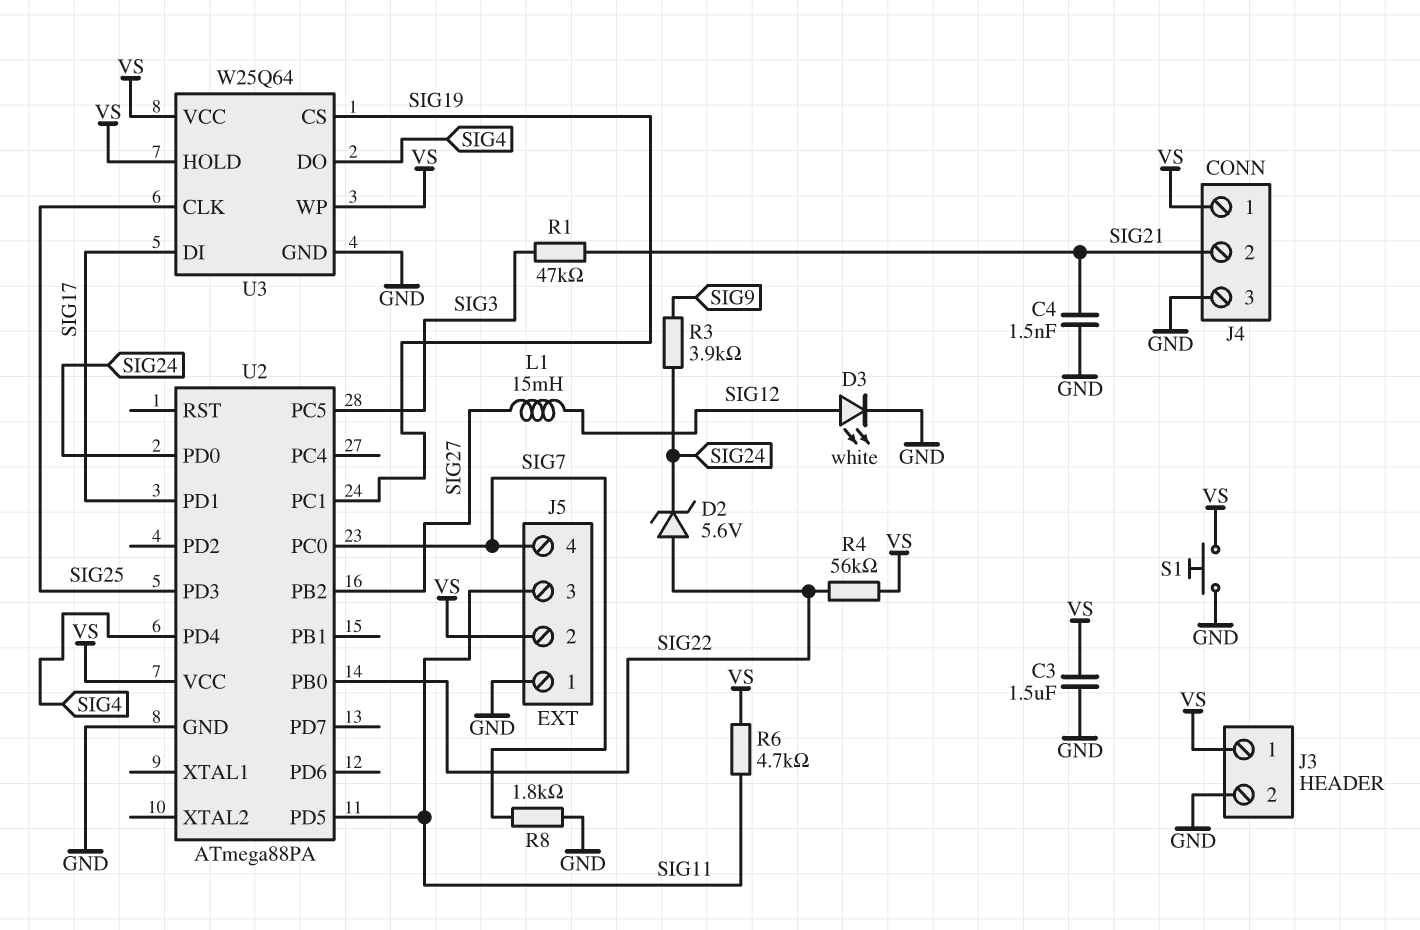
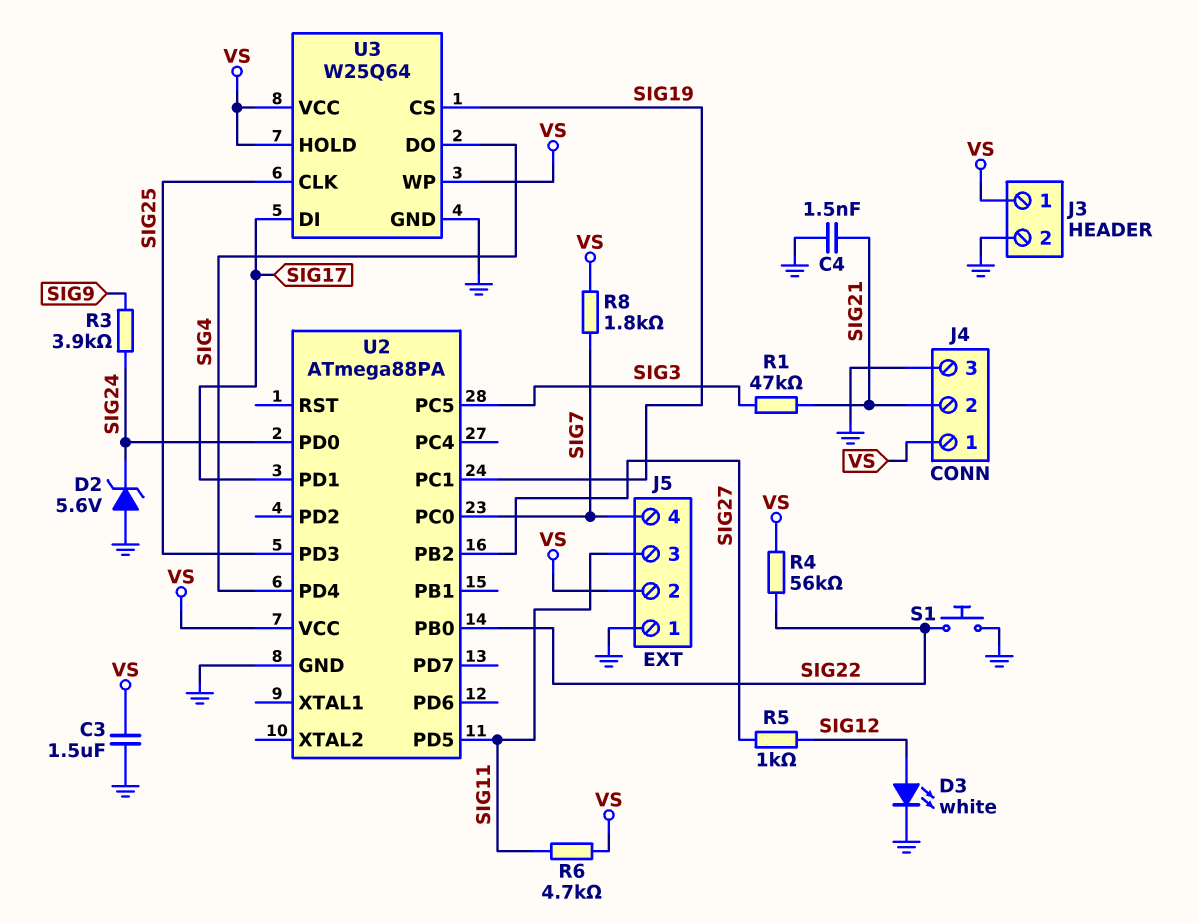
D2: zener 5.6V (A SIG22, K SIG24) -> zener 5.6V (A GND, K SIG24)
L1: 15mH (SIG12, SIG27) -> none
R5: none -> 1k (SIG12, SIG27)
R8: 1.8k (GND, SIG7) -> 1.8k (SIG7, VS)
S1: button (GND, VS) -> button (GND, SIG22)

